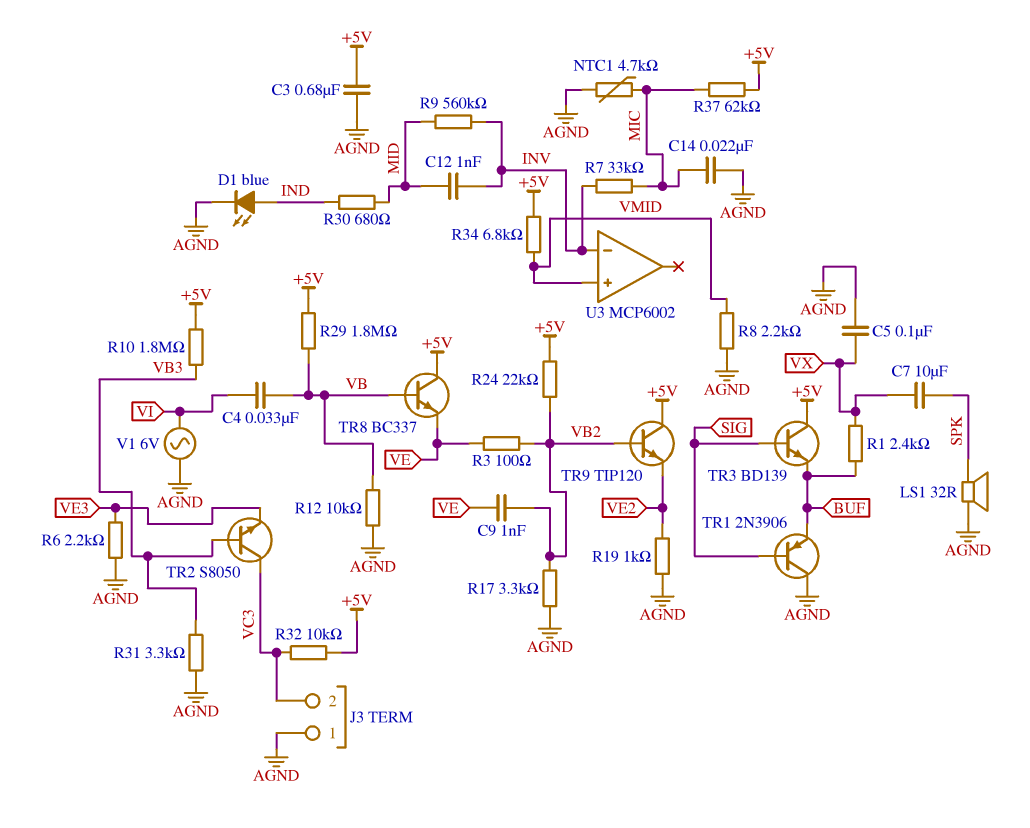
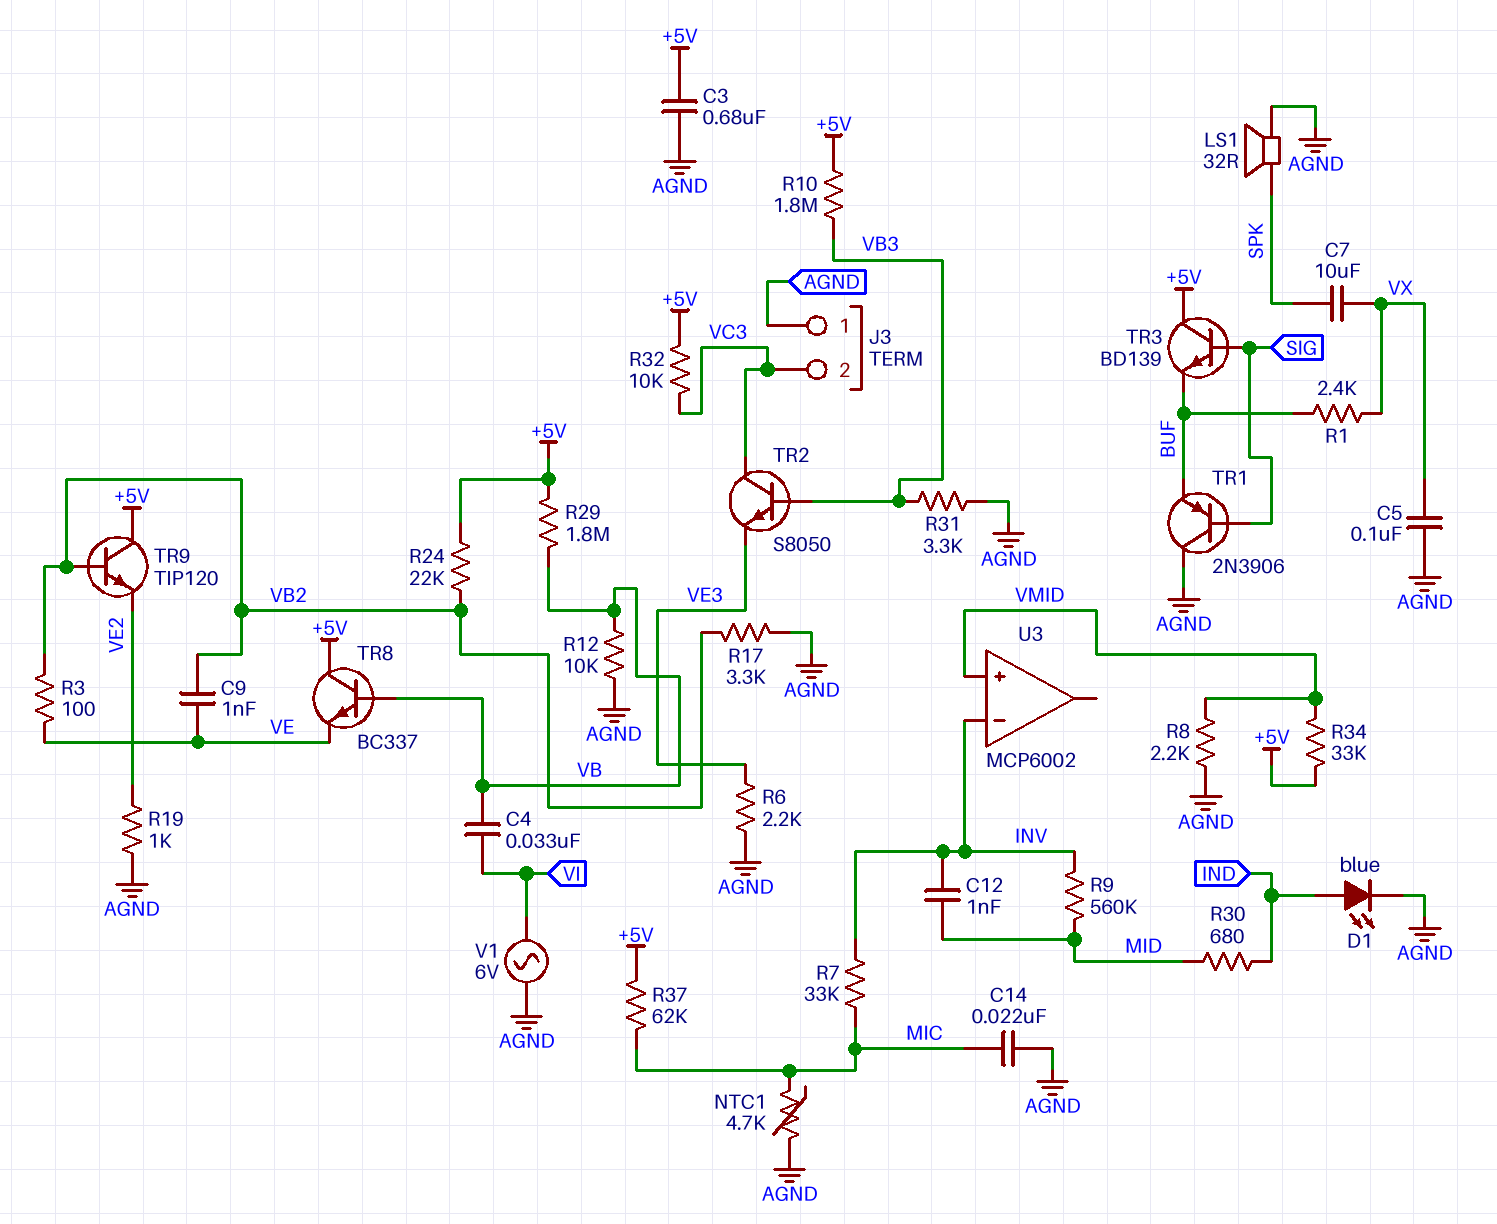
R34: 6.8k (+5V, VMID) -> 33k (+5V, VMID)

